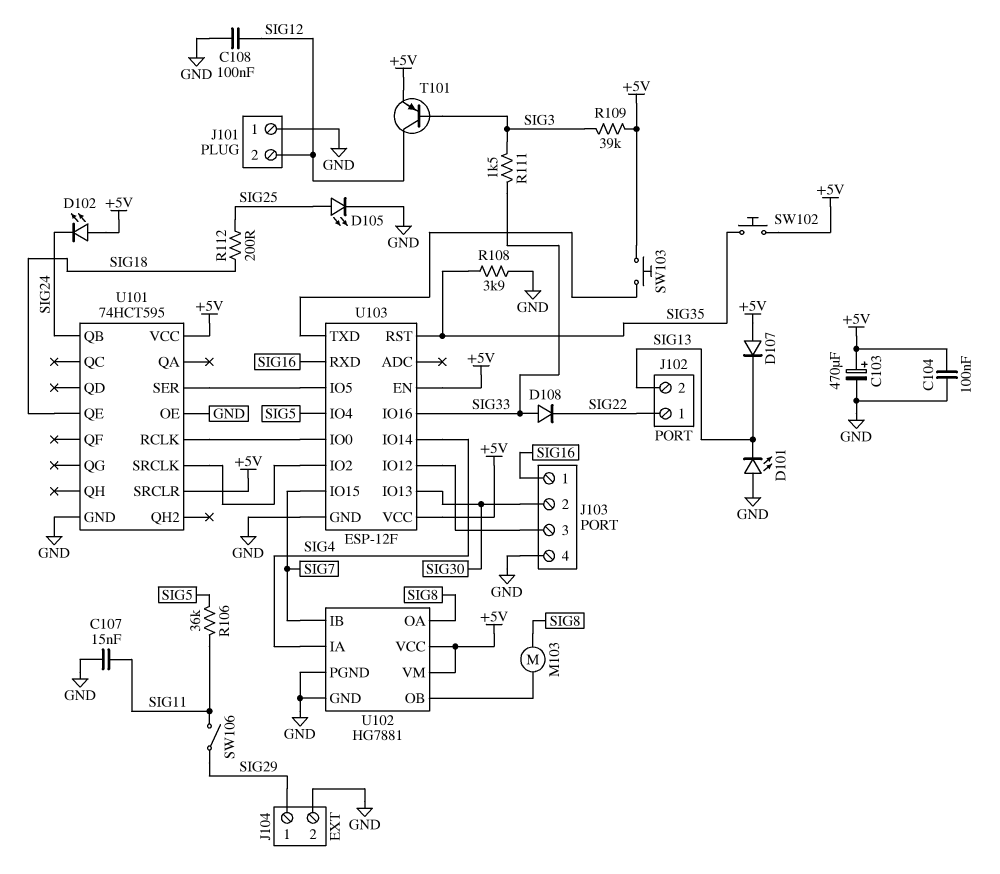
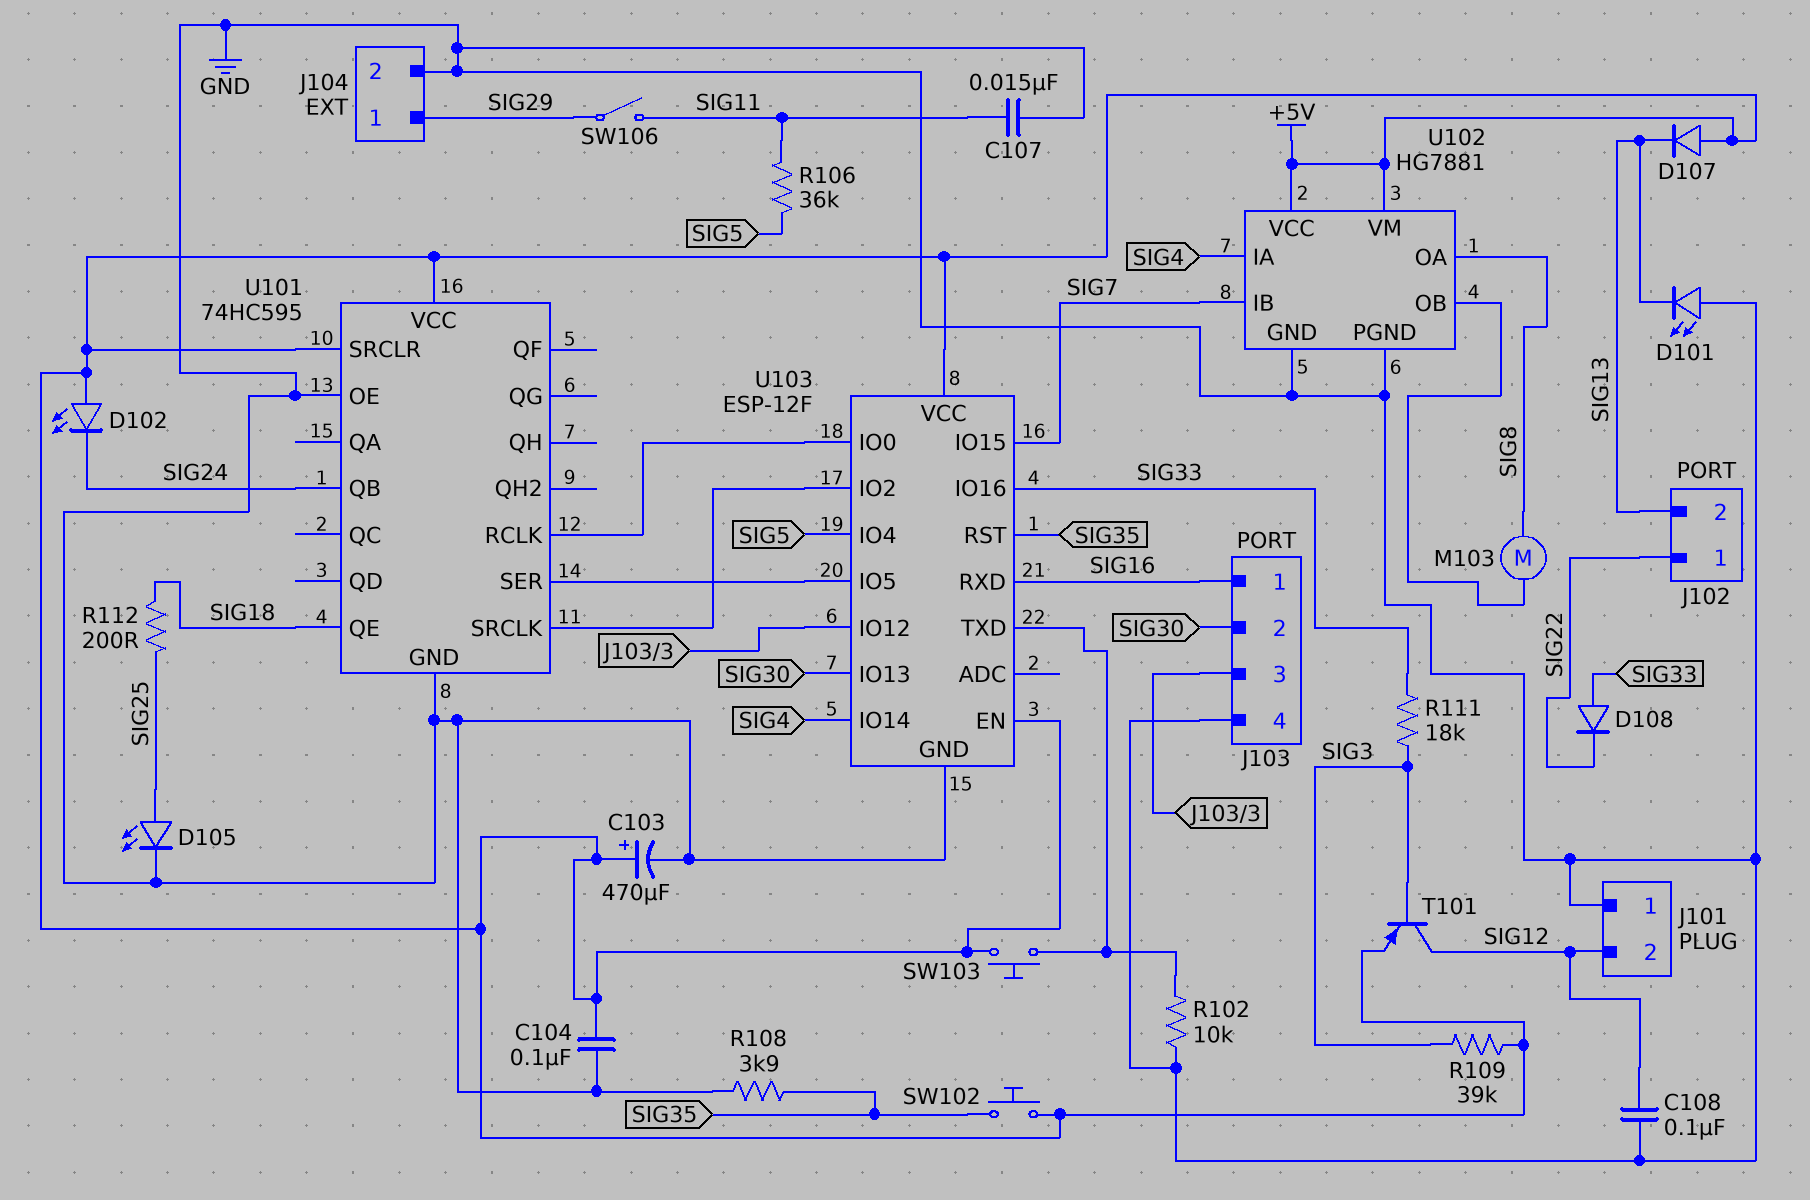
R102: none -> 10k (GND, U103/TXD)
R111: 1.5k (SIG3, SIG33) -> 18k (SIG3, SIG33)
U101: 74HCT595 -> 74HC595

